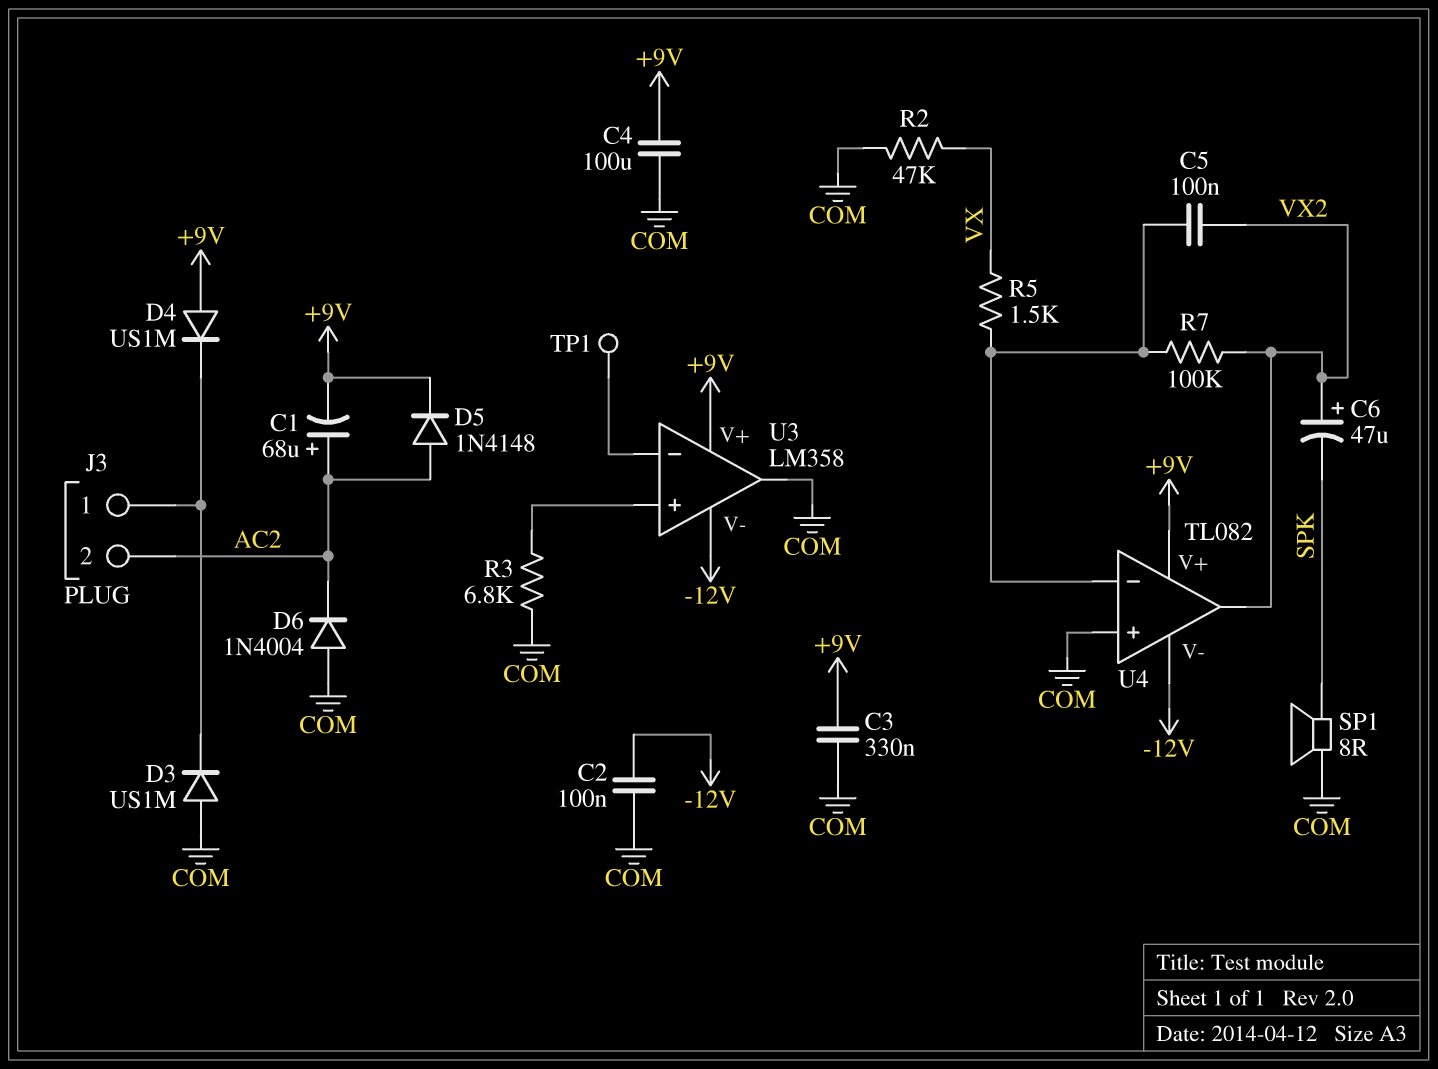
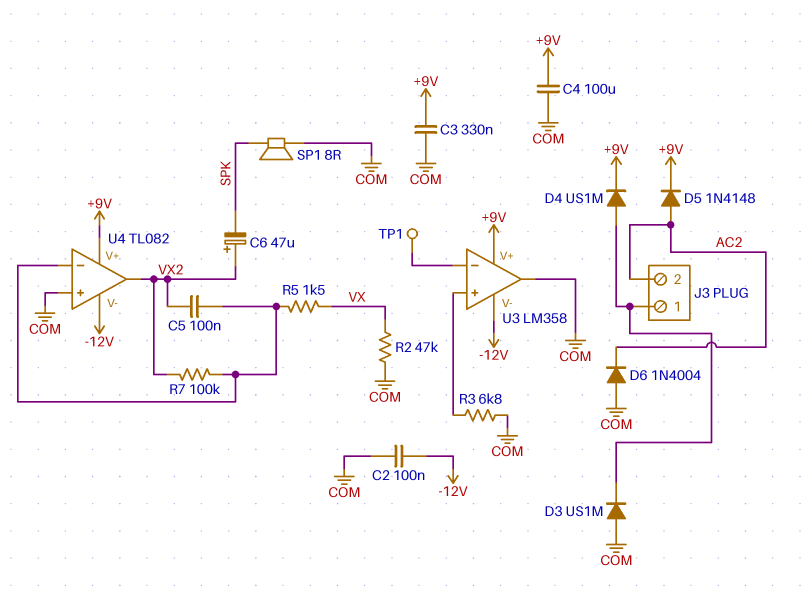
C1: 68uF (plus AC2, minus +9V) -> none
D4: diode US1M (A +9V, K J3/1) -> diode US1M (A J3/1, K +9V)

